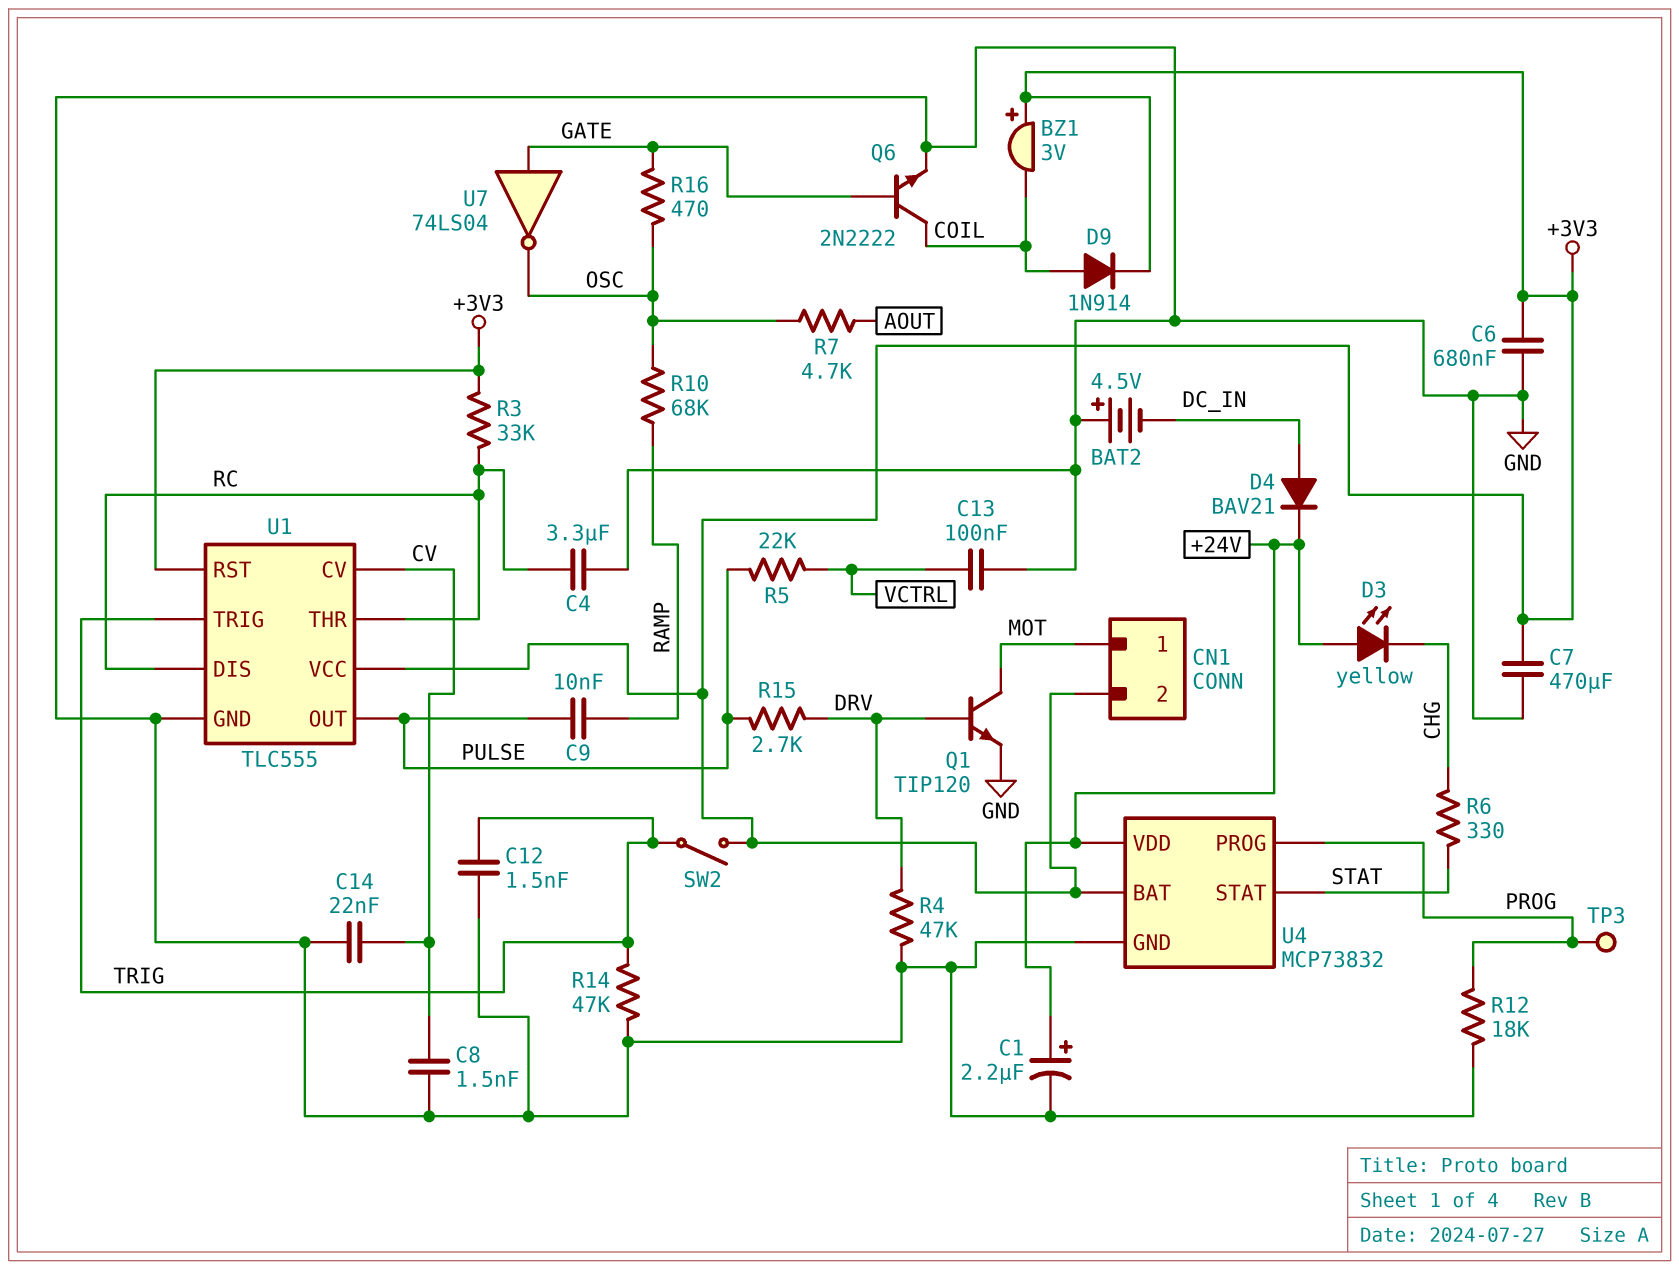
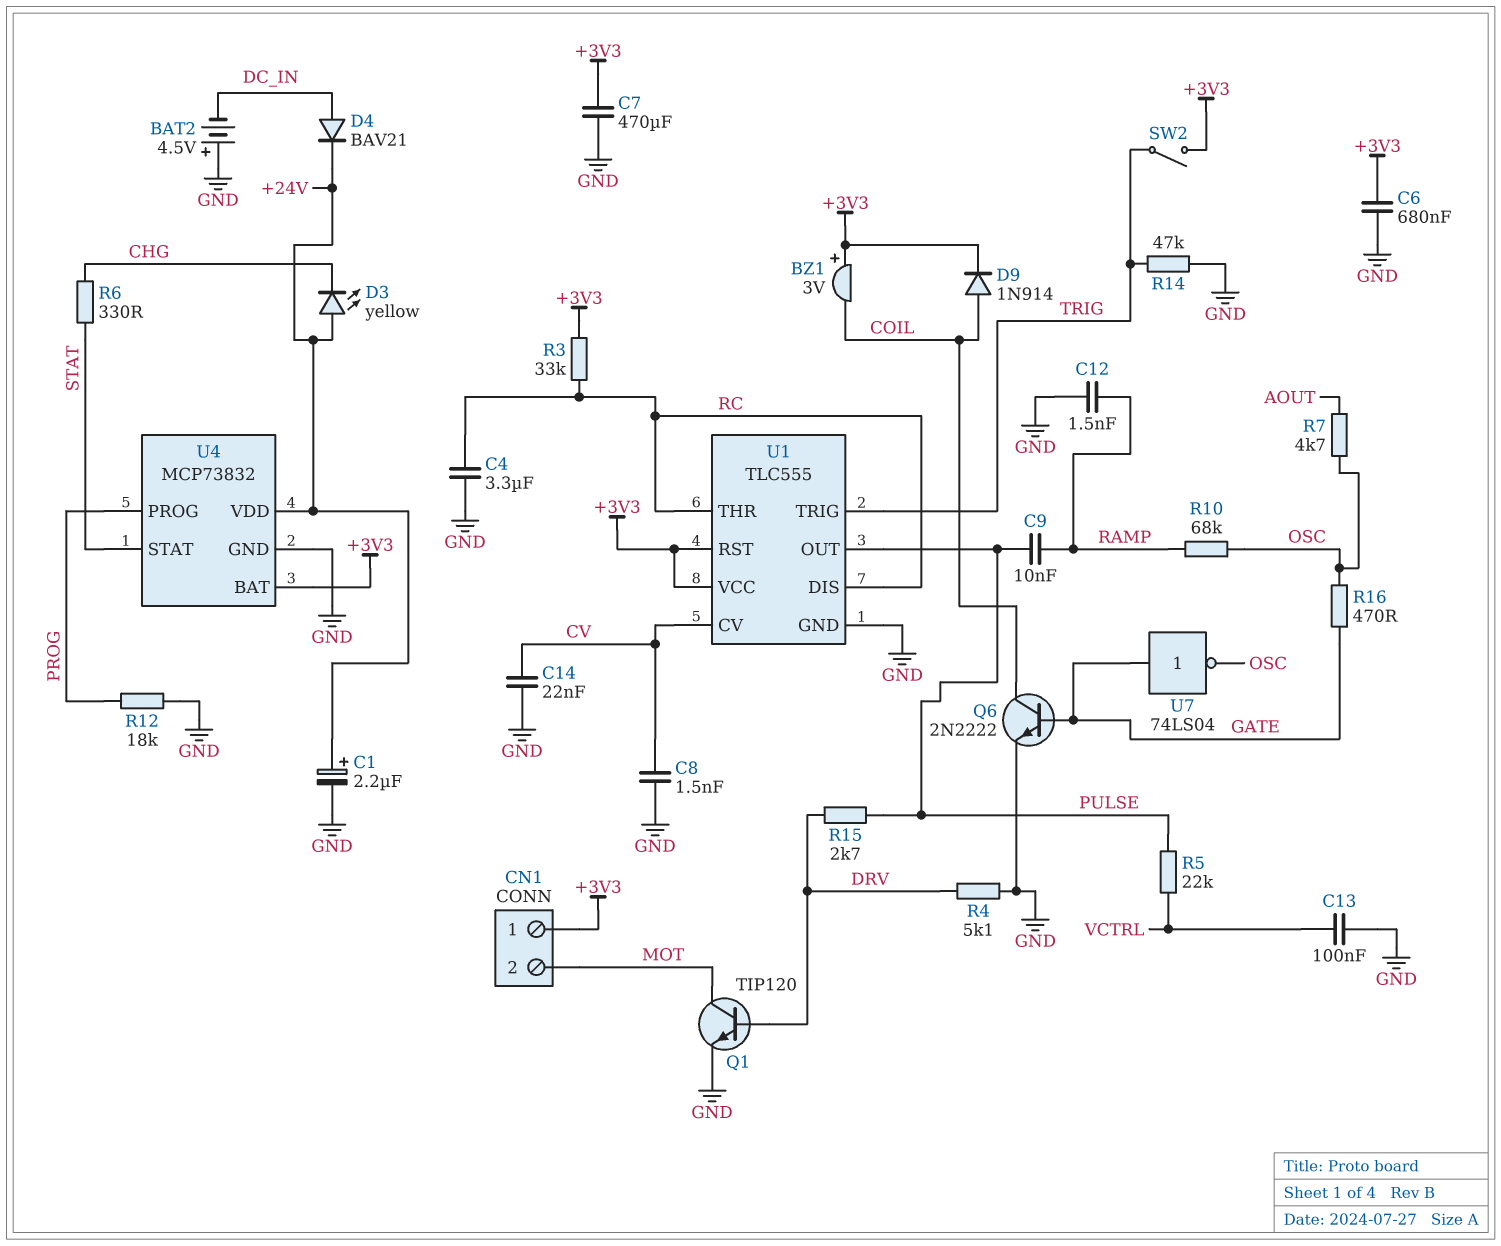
C12: 1.5nF (GND, TRIG) -> 1.5nF (GND, RAMP)
CN1 pin 1: MOT -> +3V3
CN1 pin 2: +3V3 -> MOT
R4: 47k (DRV, GND) -> 5.1k (DRV, GND)
TP3: test point (PROG) -> none

